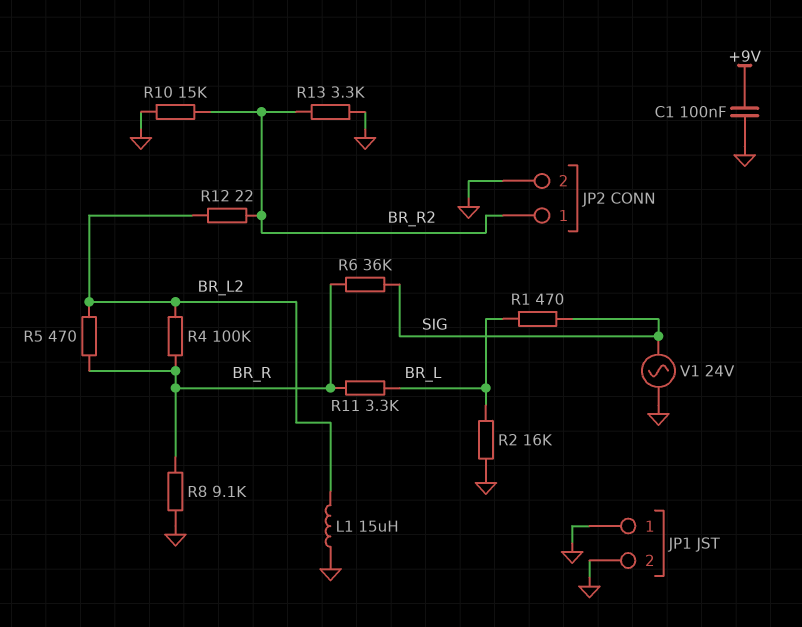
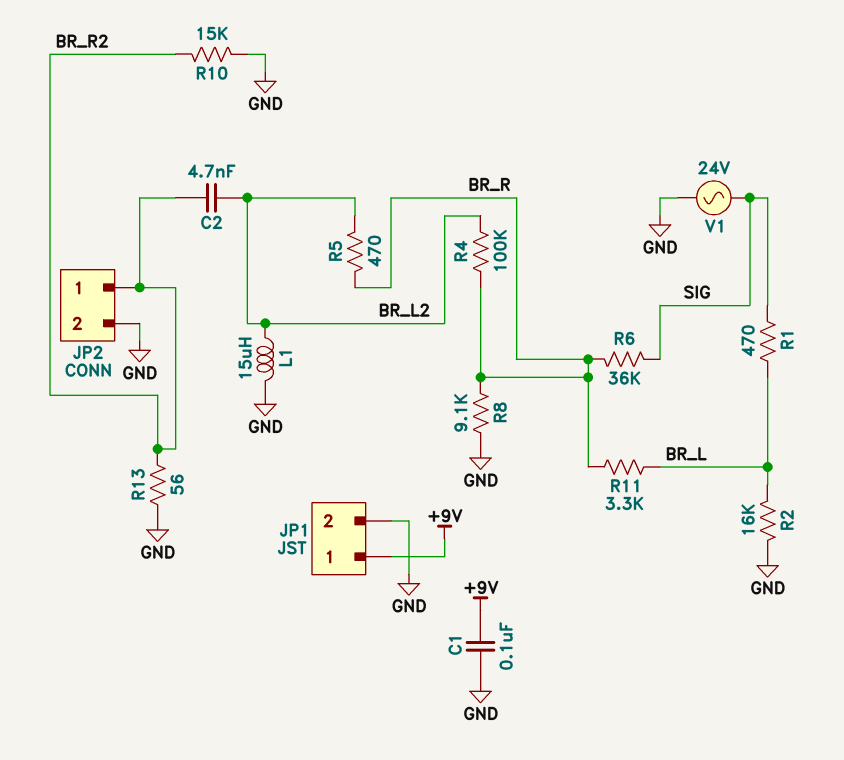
C2: none -> 4.7nF (BR_L2, BR_R2)
JP1 pin 1: GND -> +9V
R12: 22 (BR_L2, BR_R2) -> none
R13: 3.3k (BR_R2, GND) -> 56 (BR_R2, GND)

